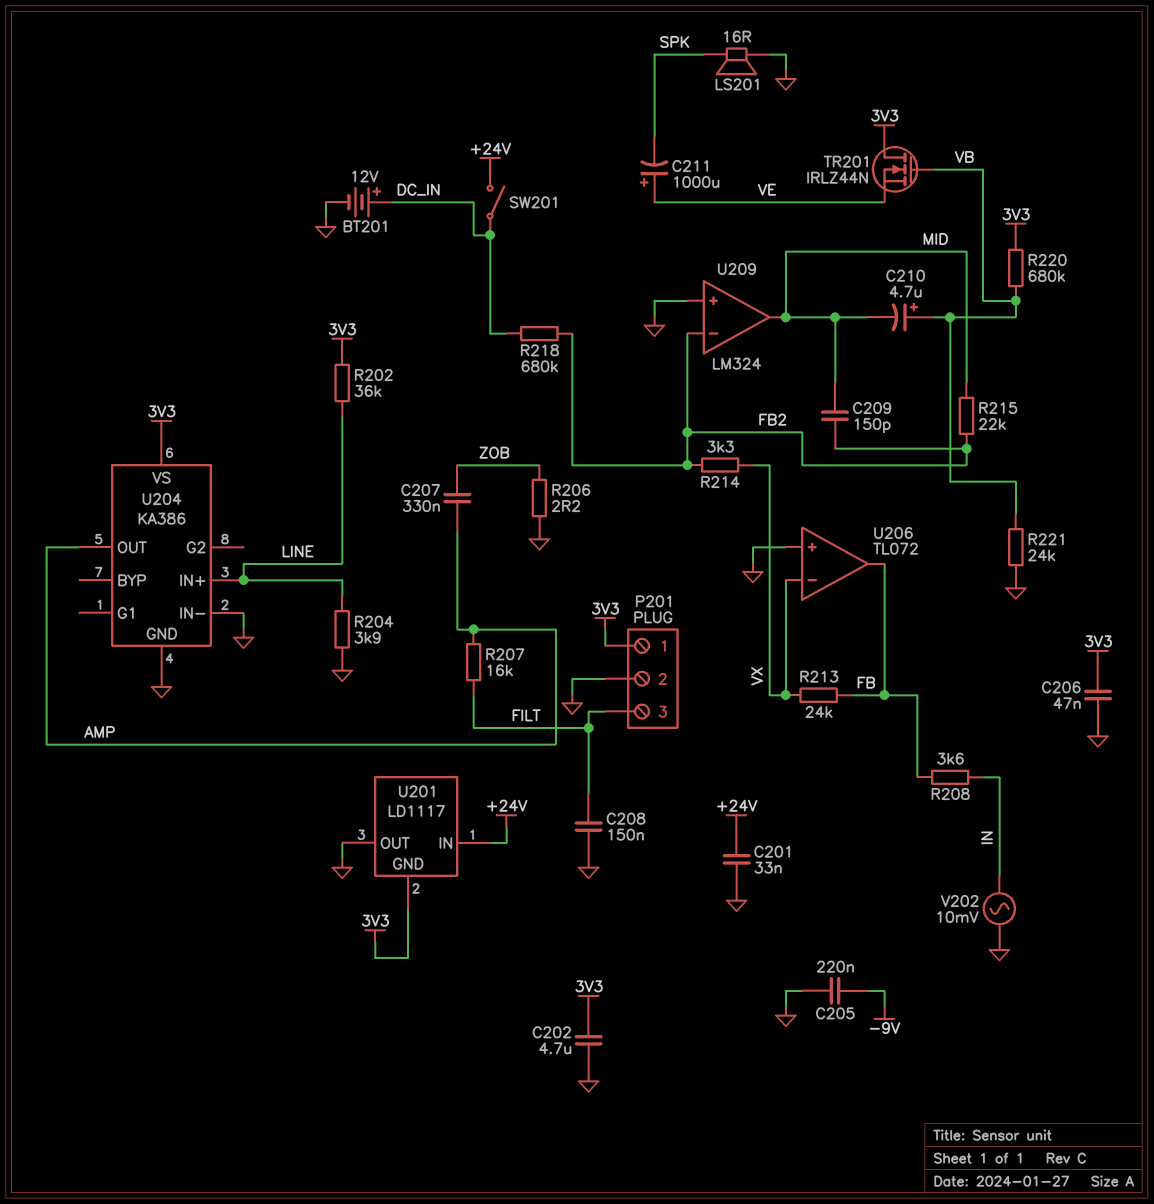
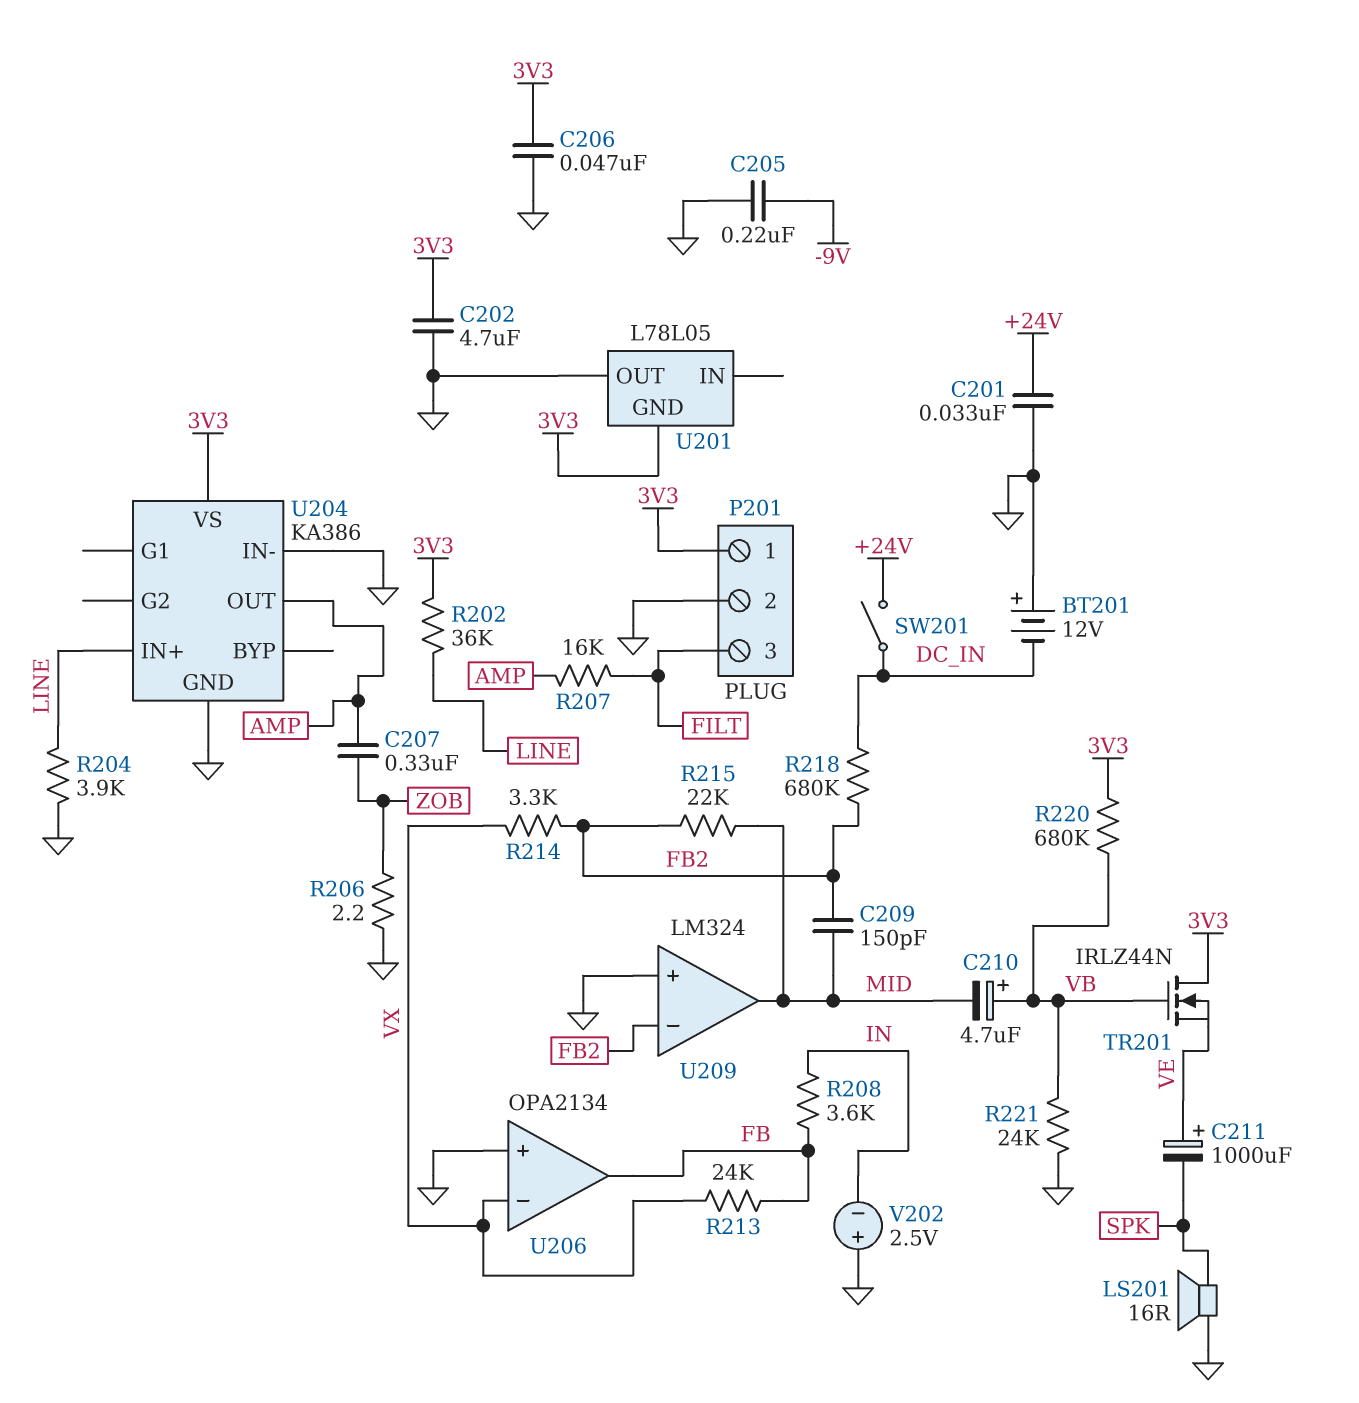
BT201: 12V (plus DC_IN, minus GND) -> 12V (plus GND, minus DC_IN)
C208: 150nF (FILT, GND) -> none
U201: LD1117 -> L78L05
U201 pin IN: +24V -> none
U206: TL072 -> OPA2134
V202: AC 10mV (GND, IN) -> 2.5V (plus GND, minus IN)

